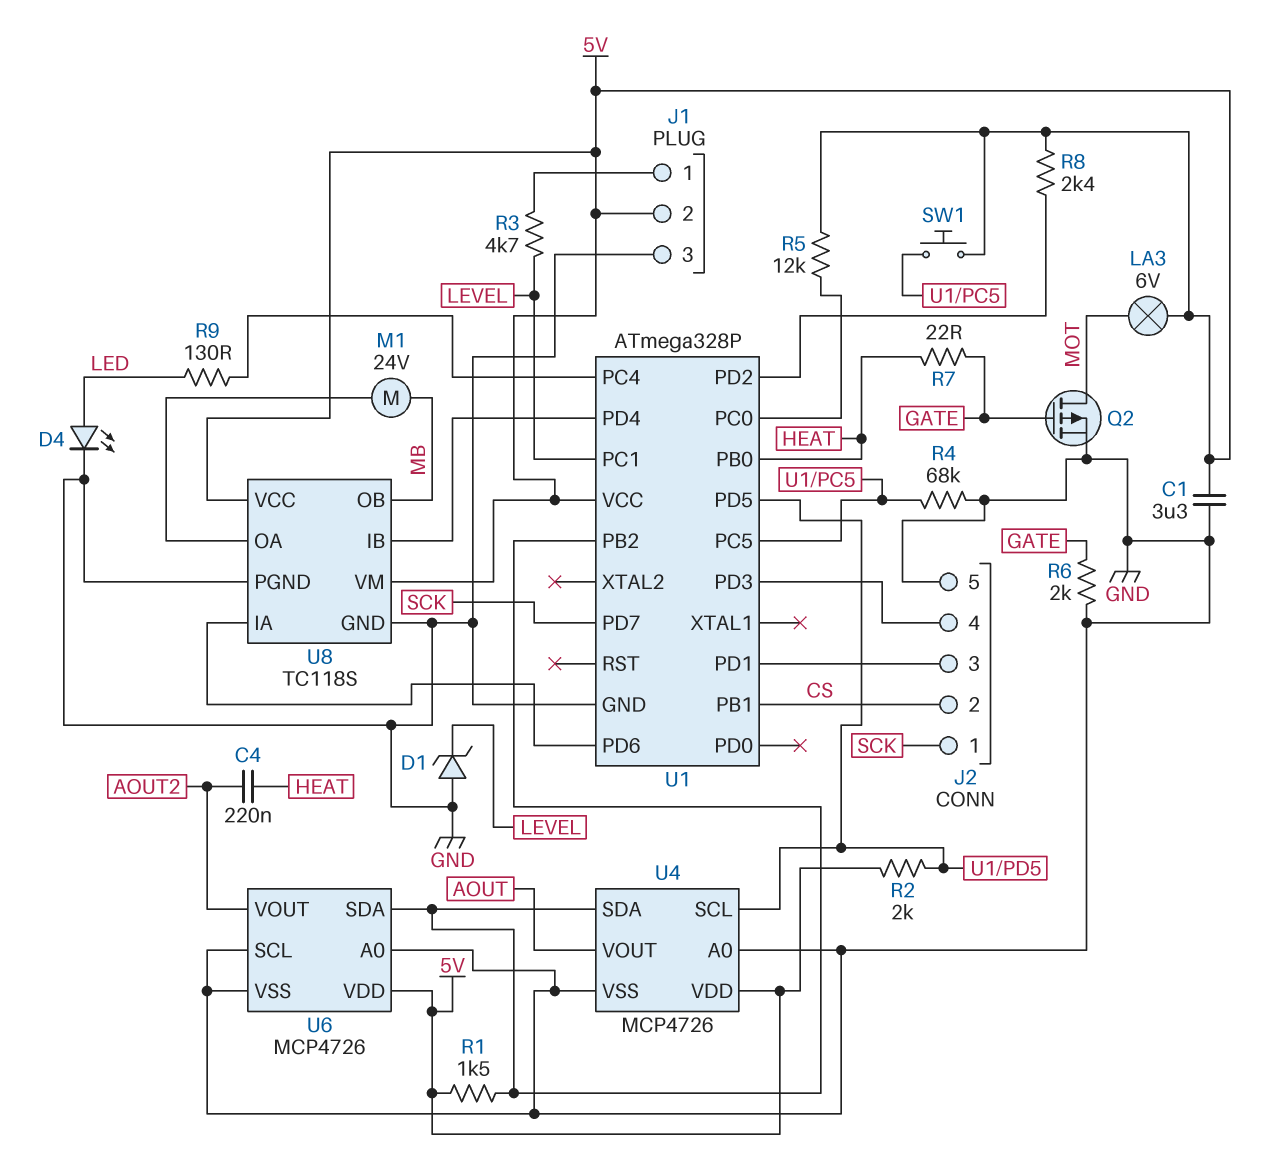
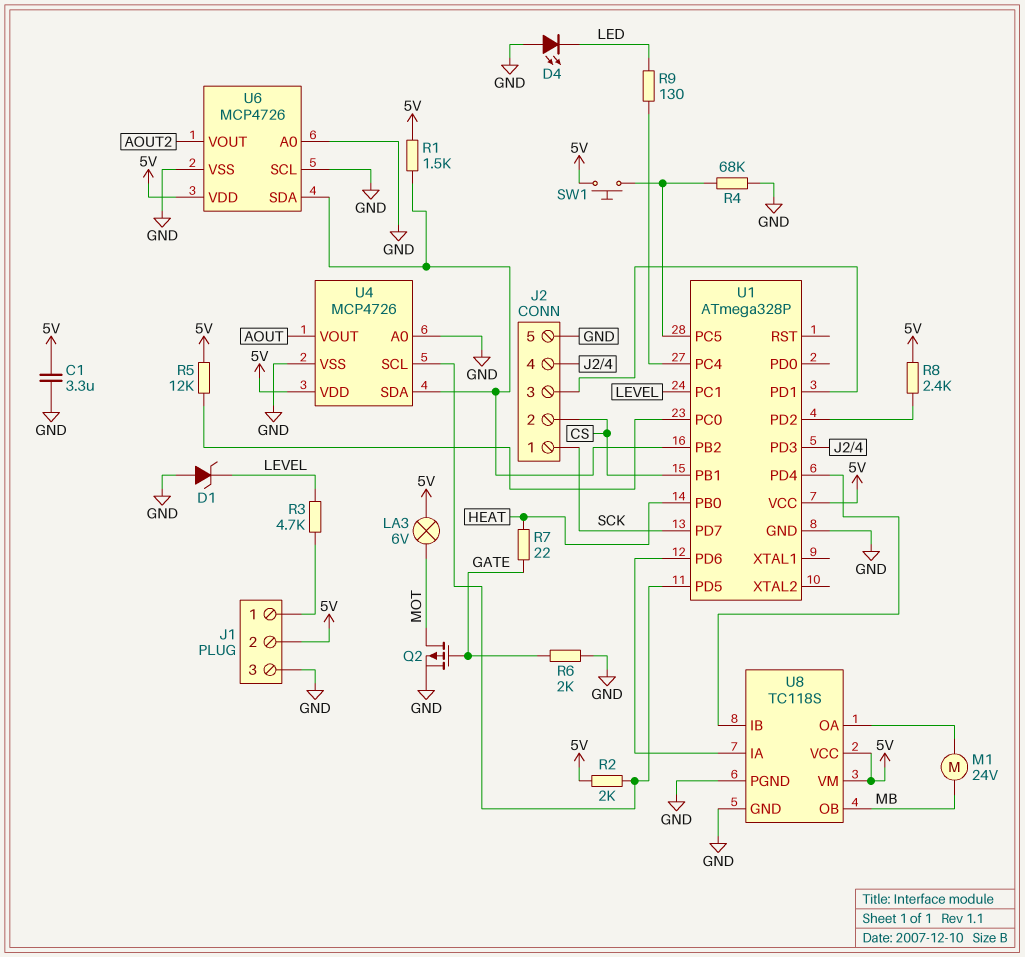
C4: 220nF (AOUT2, HEAT) -> none
D4: LED (A LED, K GND) -> LED (A GND, K LED)

